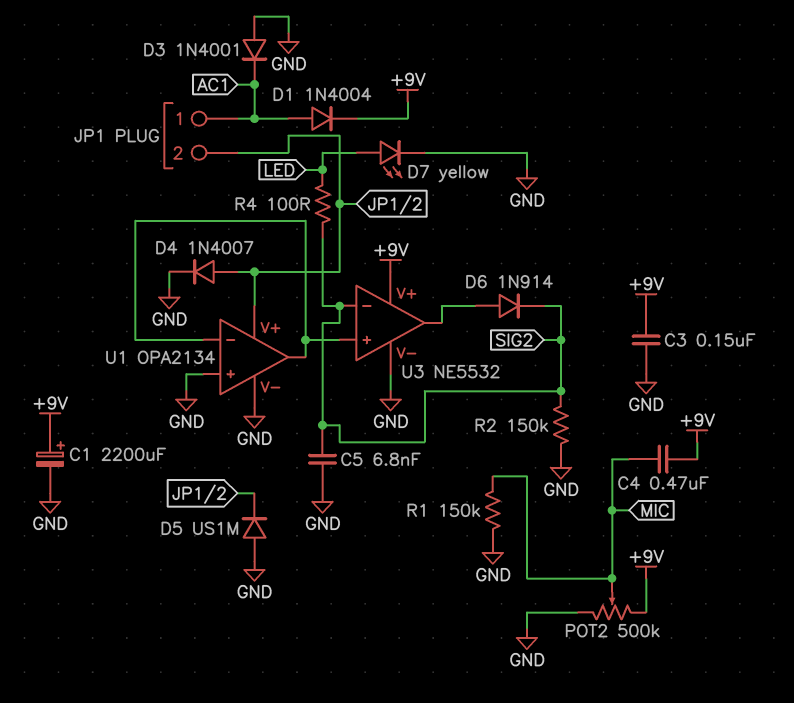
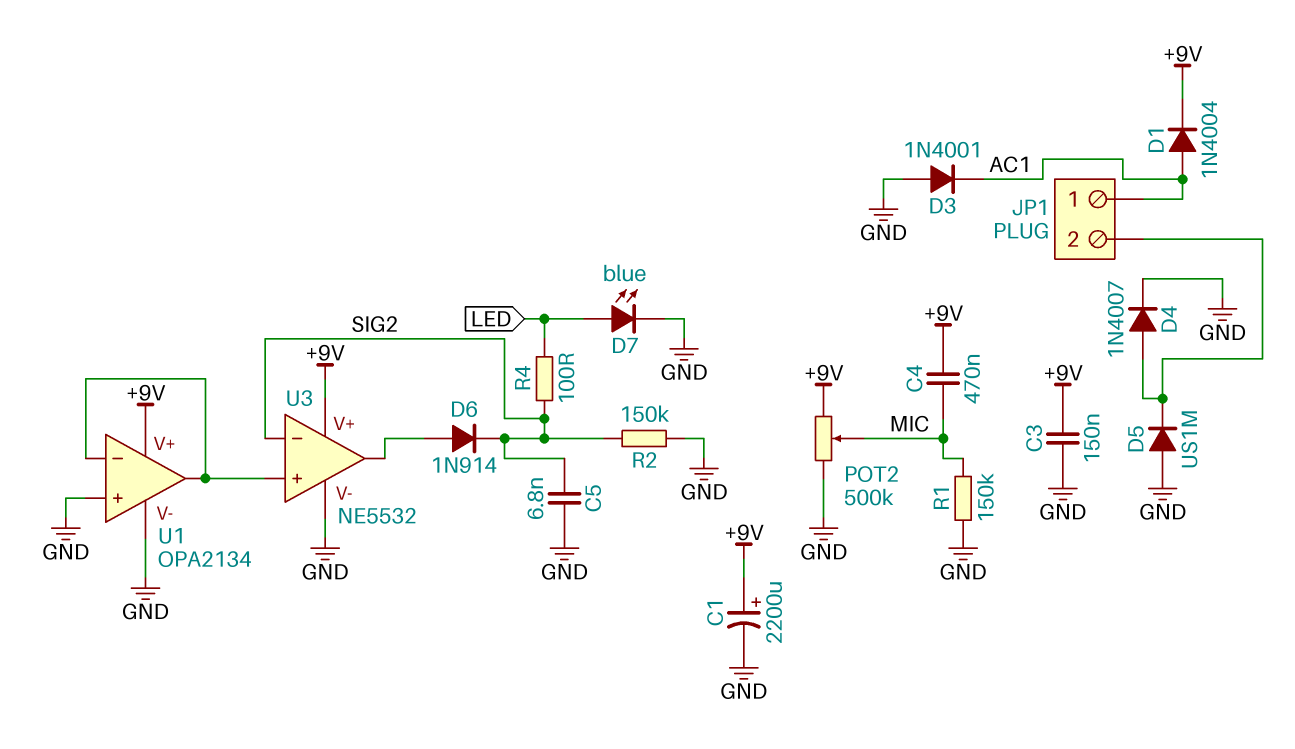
D7: LED yellow (A LED, K GND) -> LED blue (A LED, K GND)
U1 pin V+: JP1/2 -> +9V

